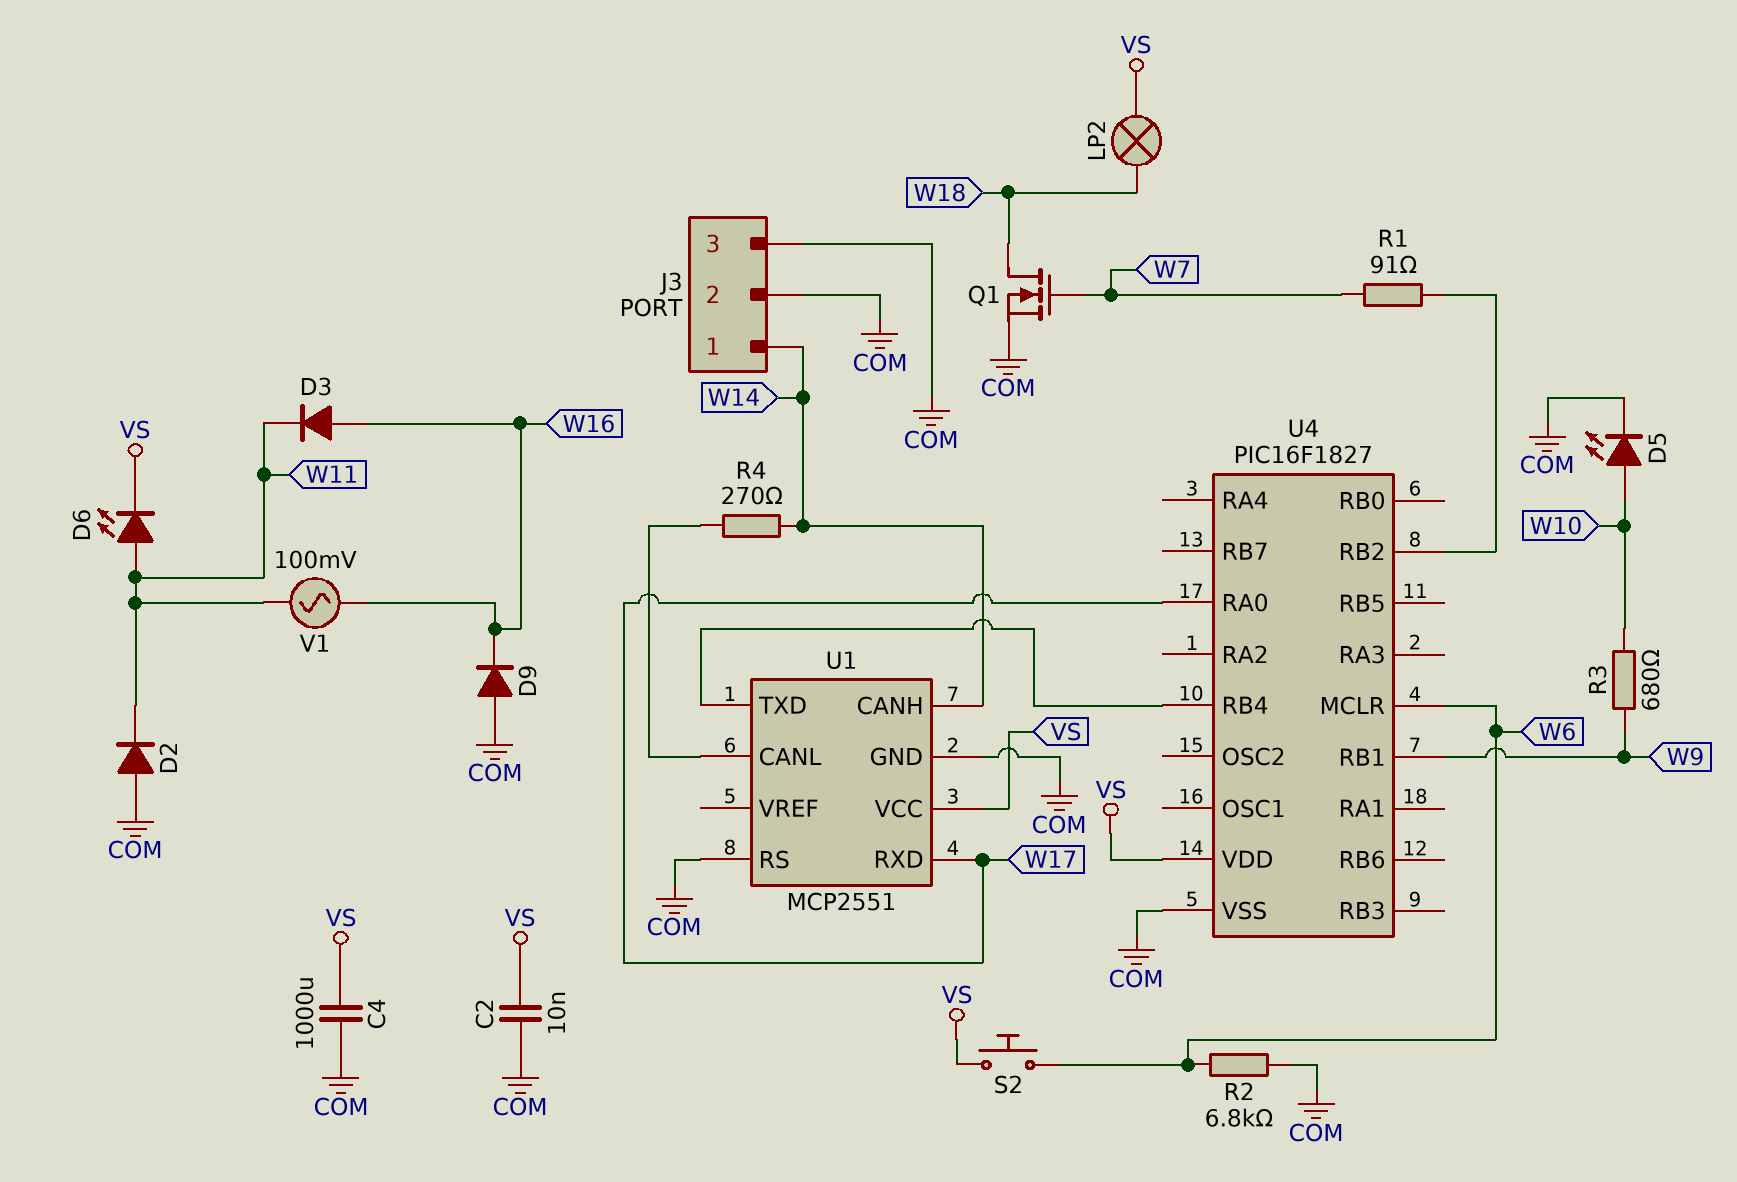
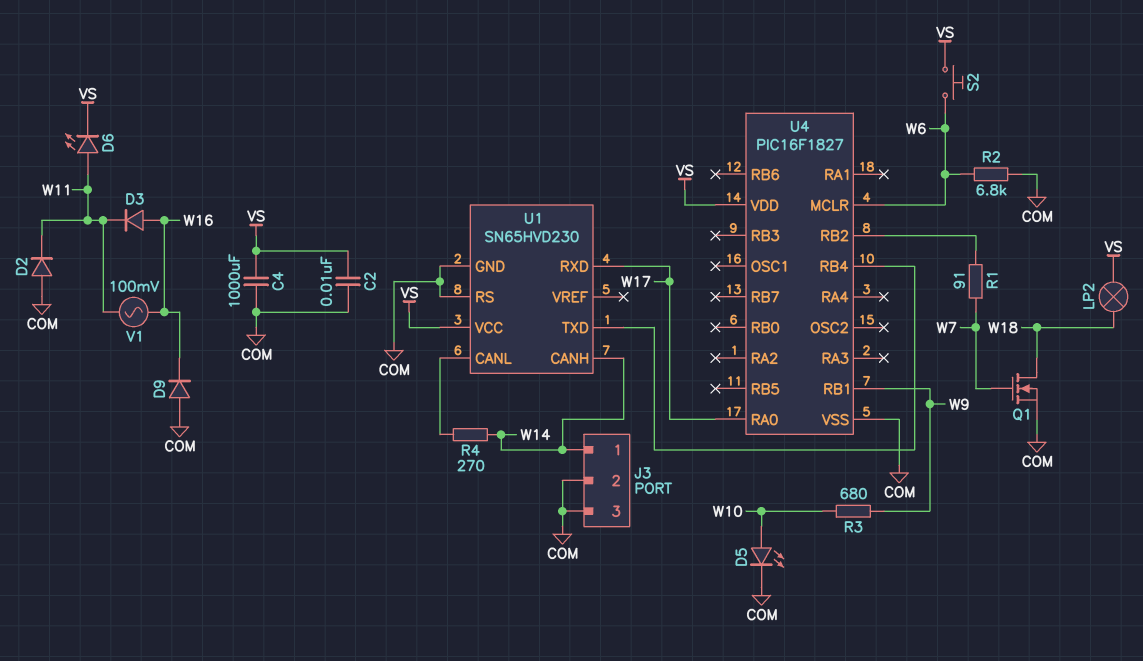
U1: MCP2551 -> SN65HVD230

